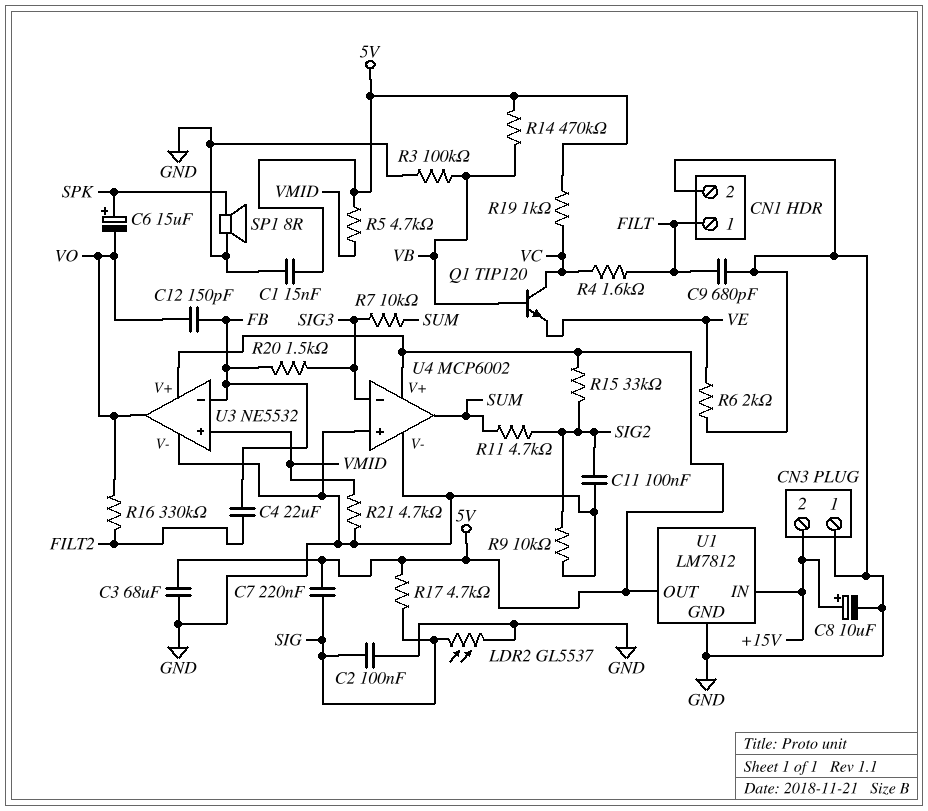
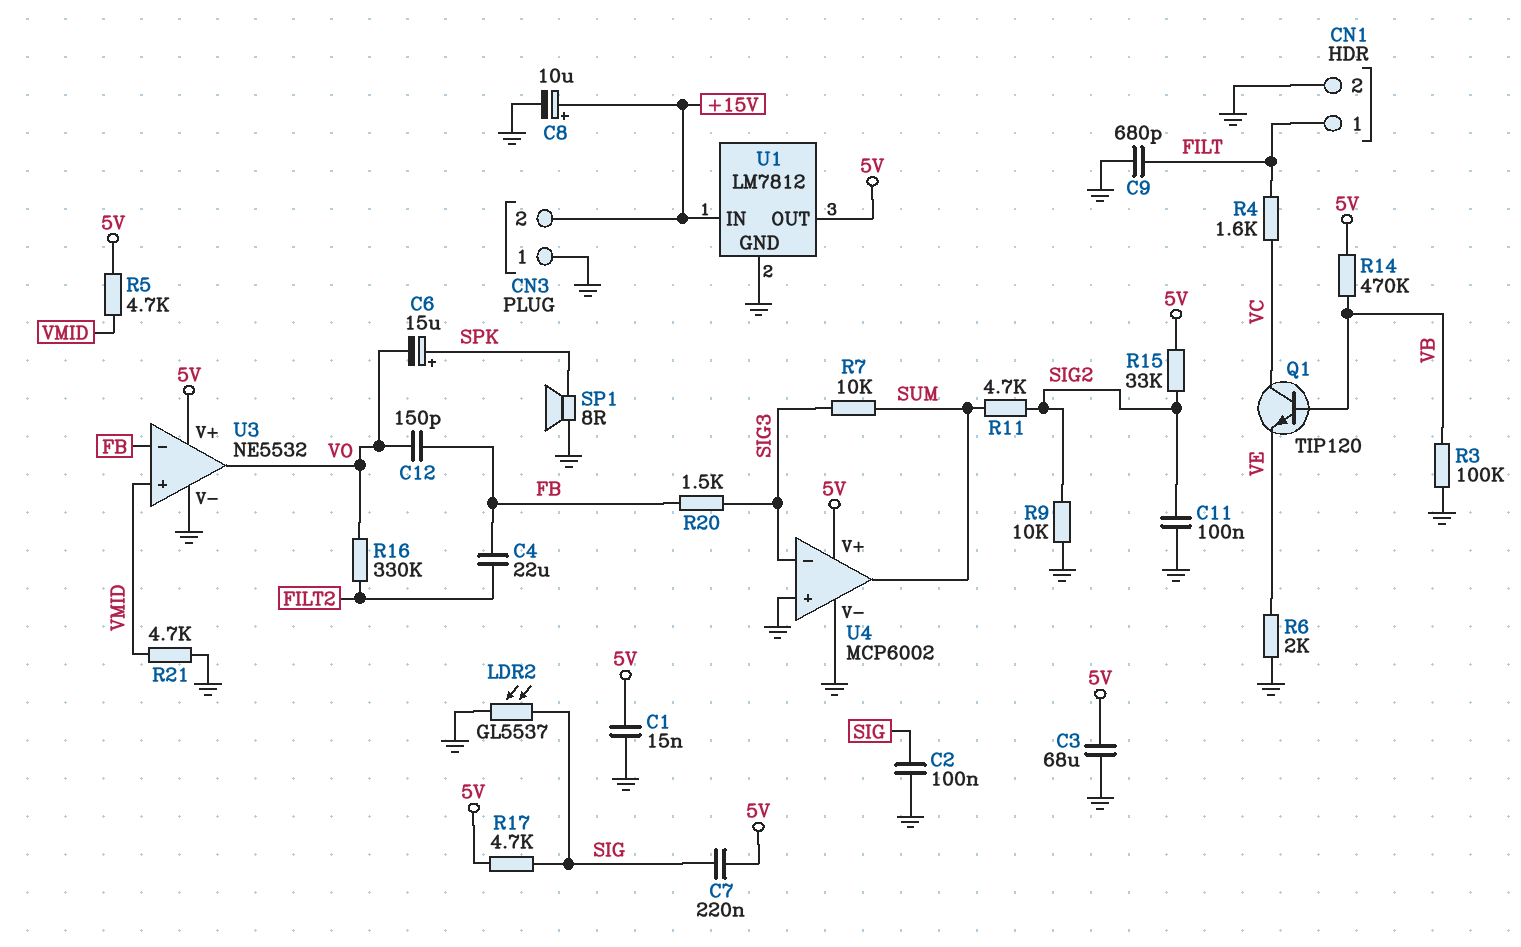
R19: 1k (5V, VC) -> none

